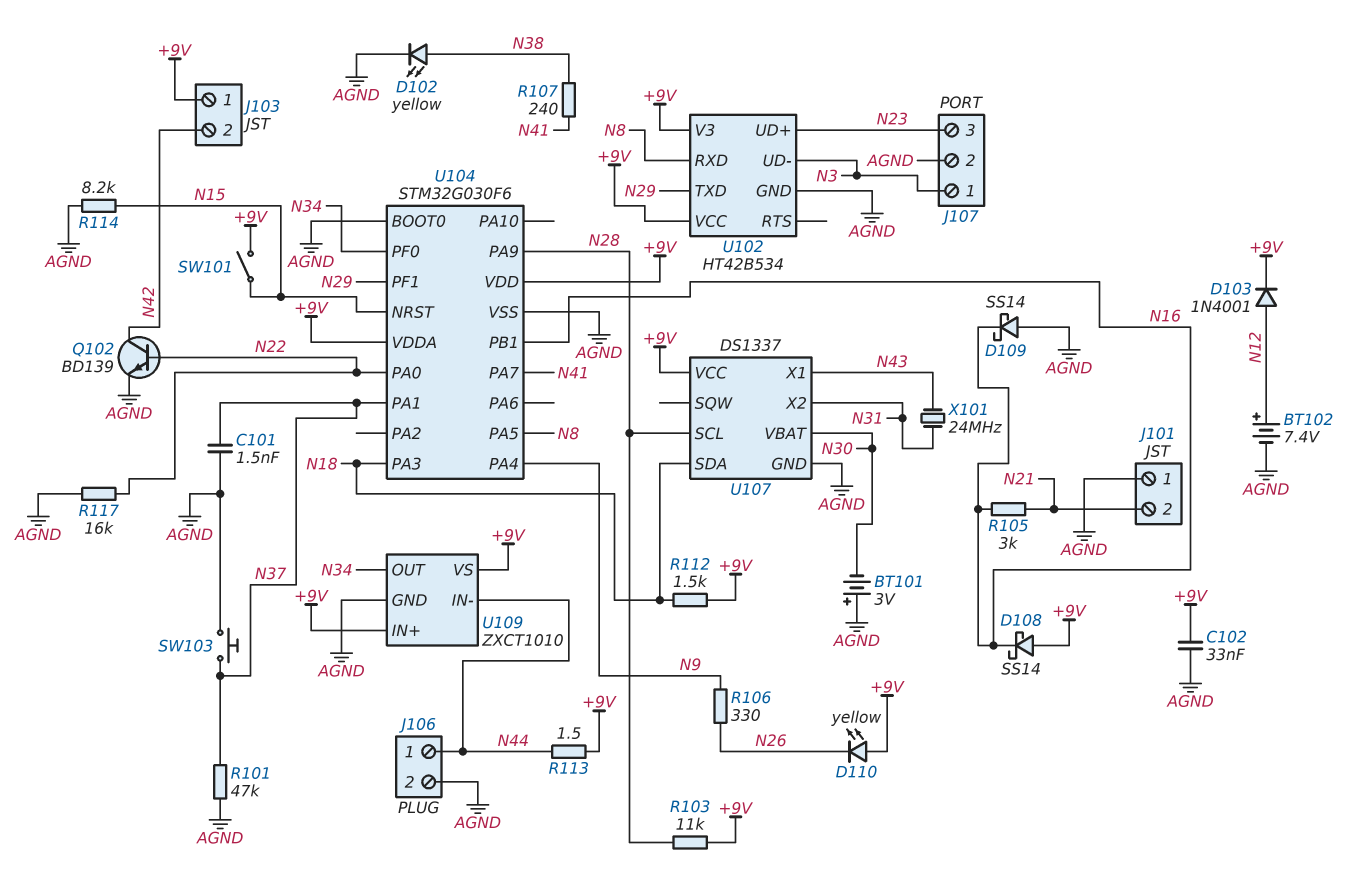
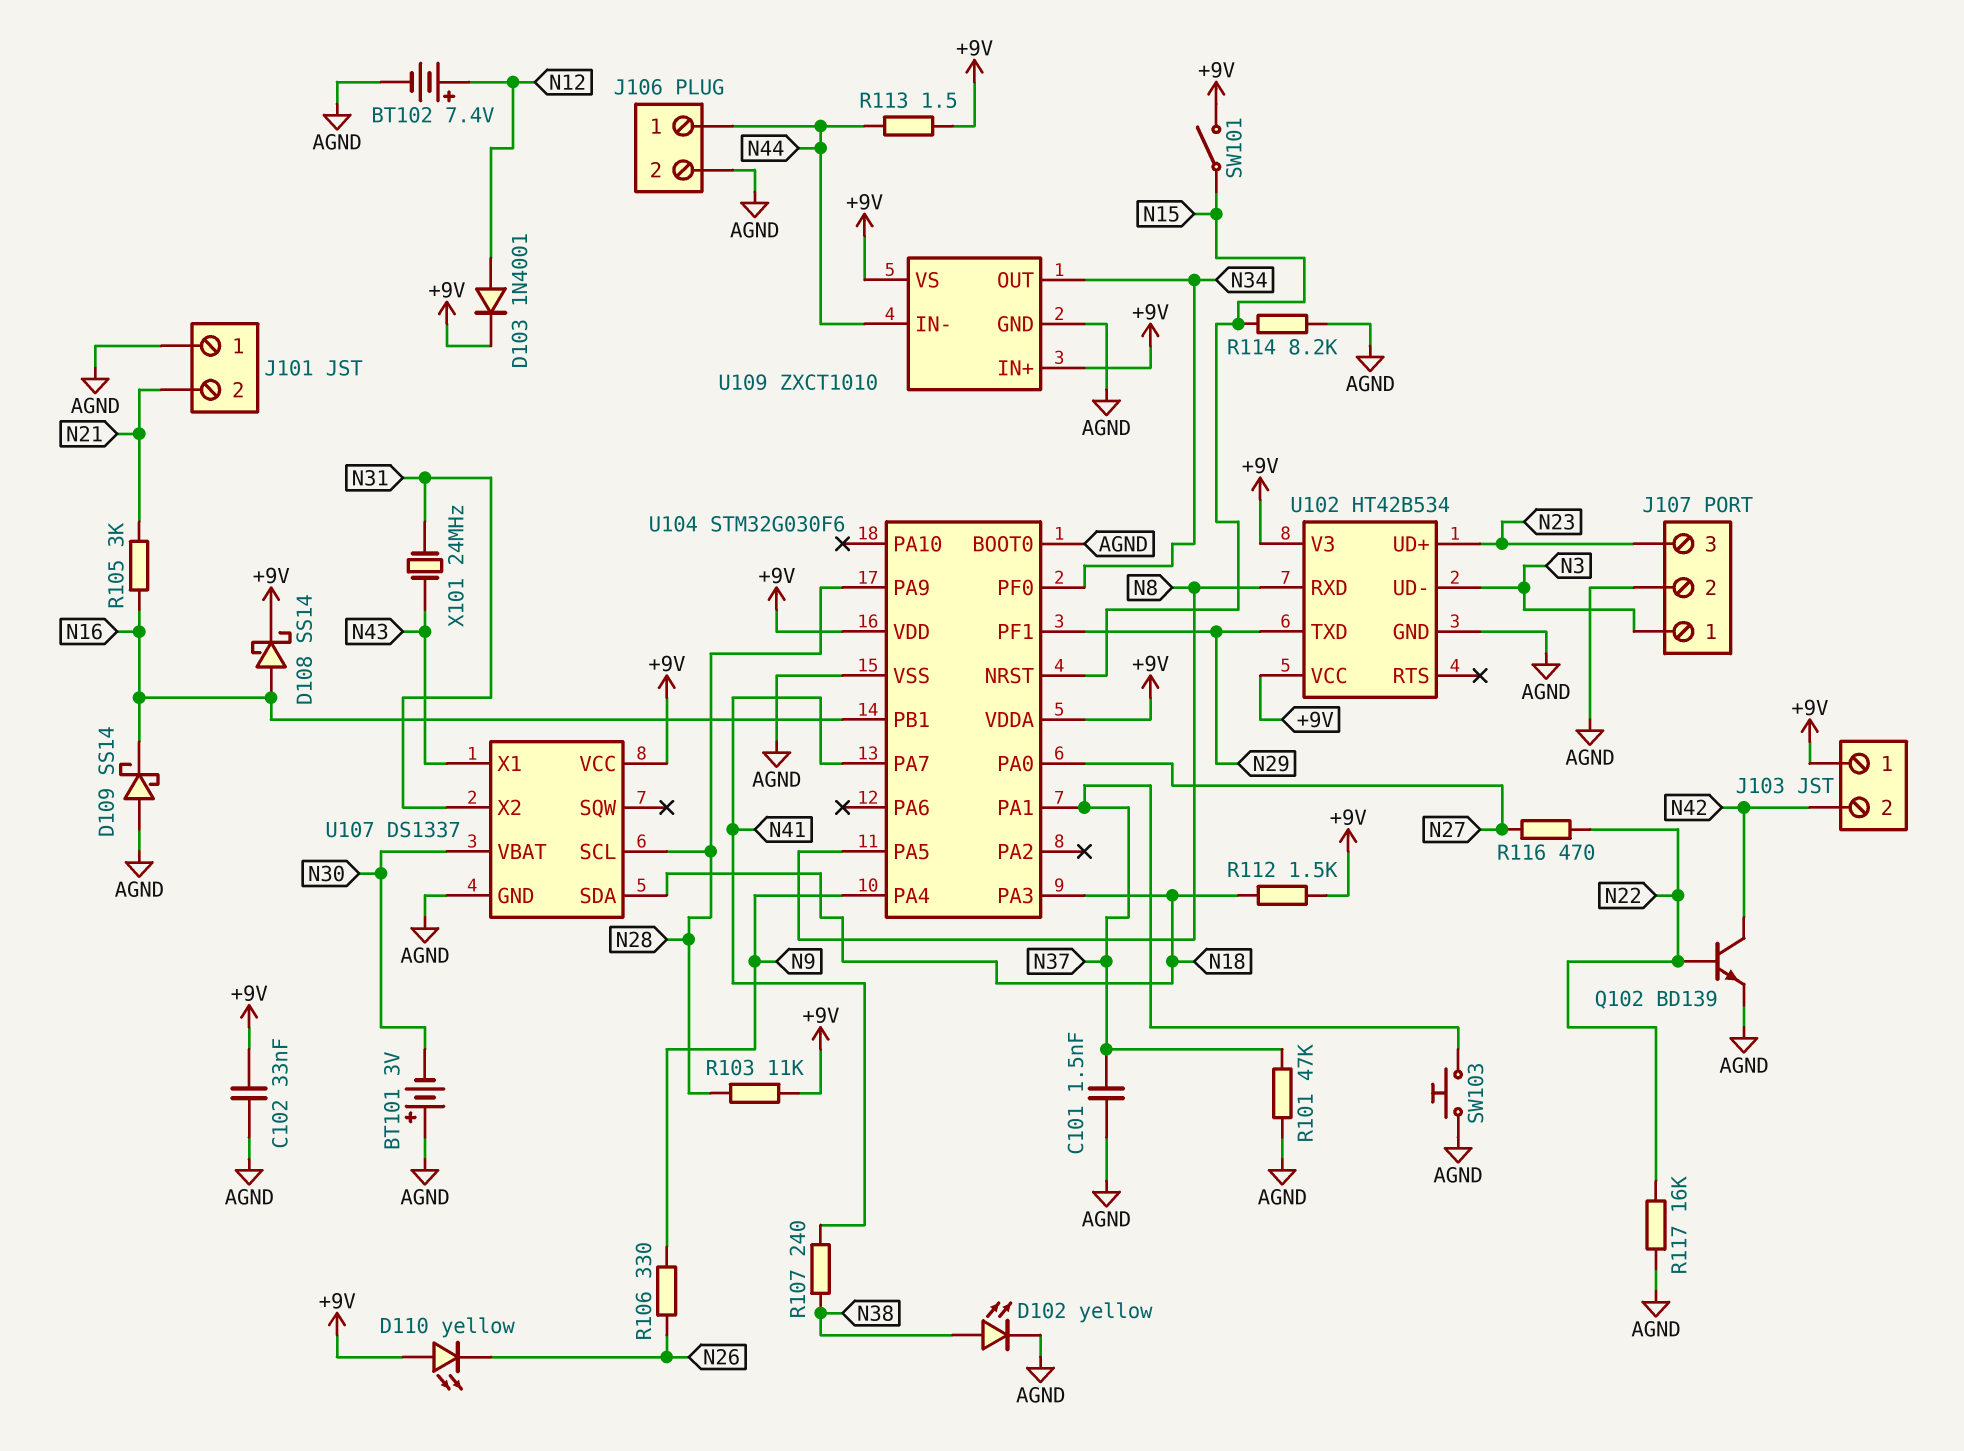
D108: schottky SS14 (A +9V, K N16) -> schottky SS14 (A N16, K +9V)
R116: none -> 470 (N22, N27)
U104 pin PA0: N22 -> N27

